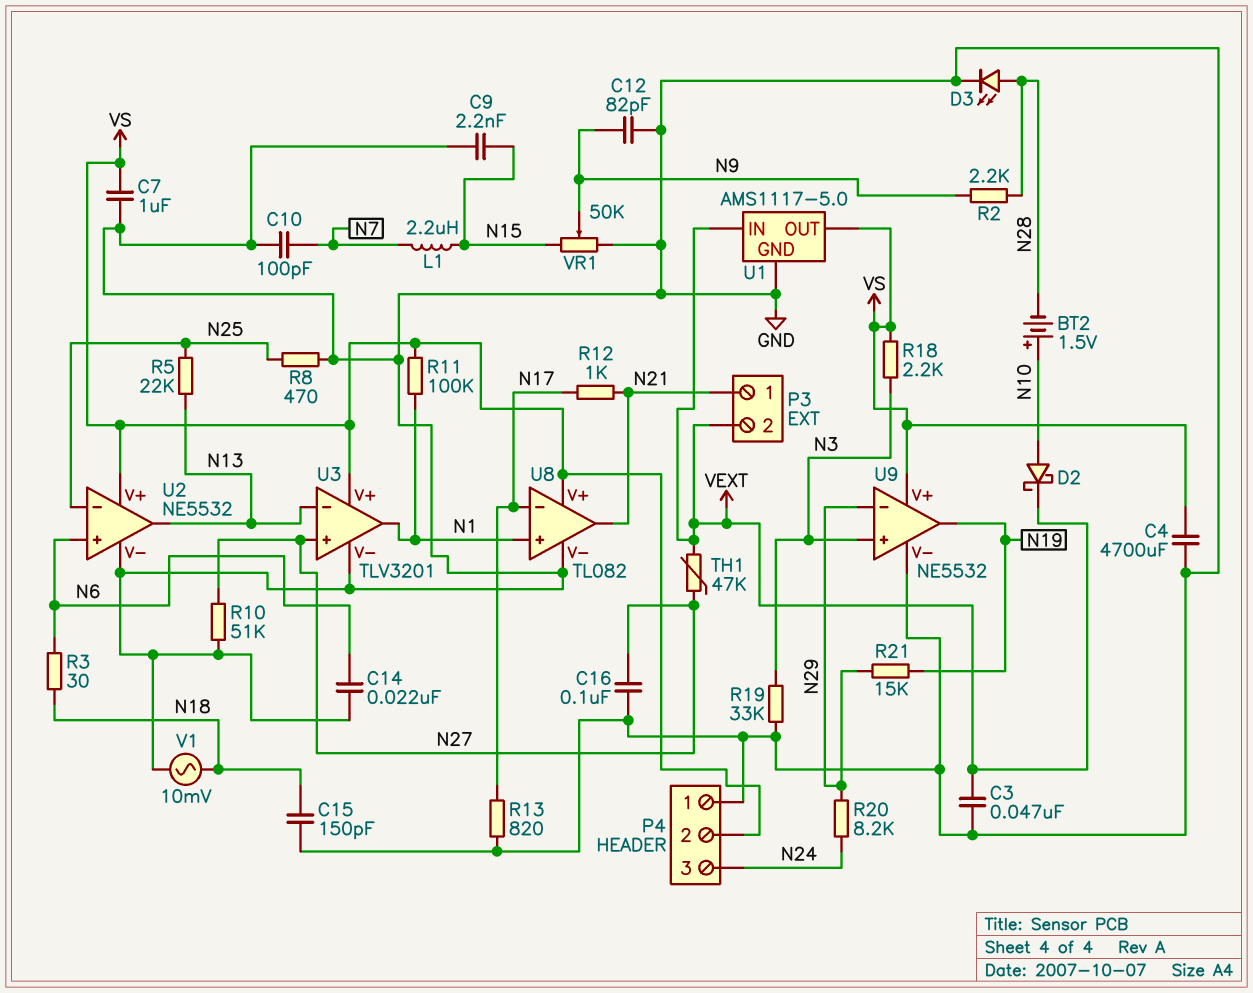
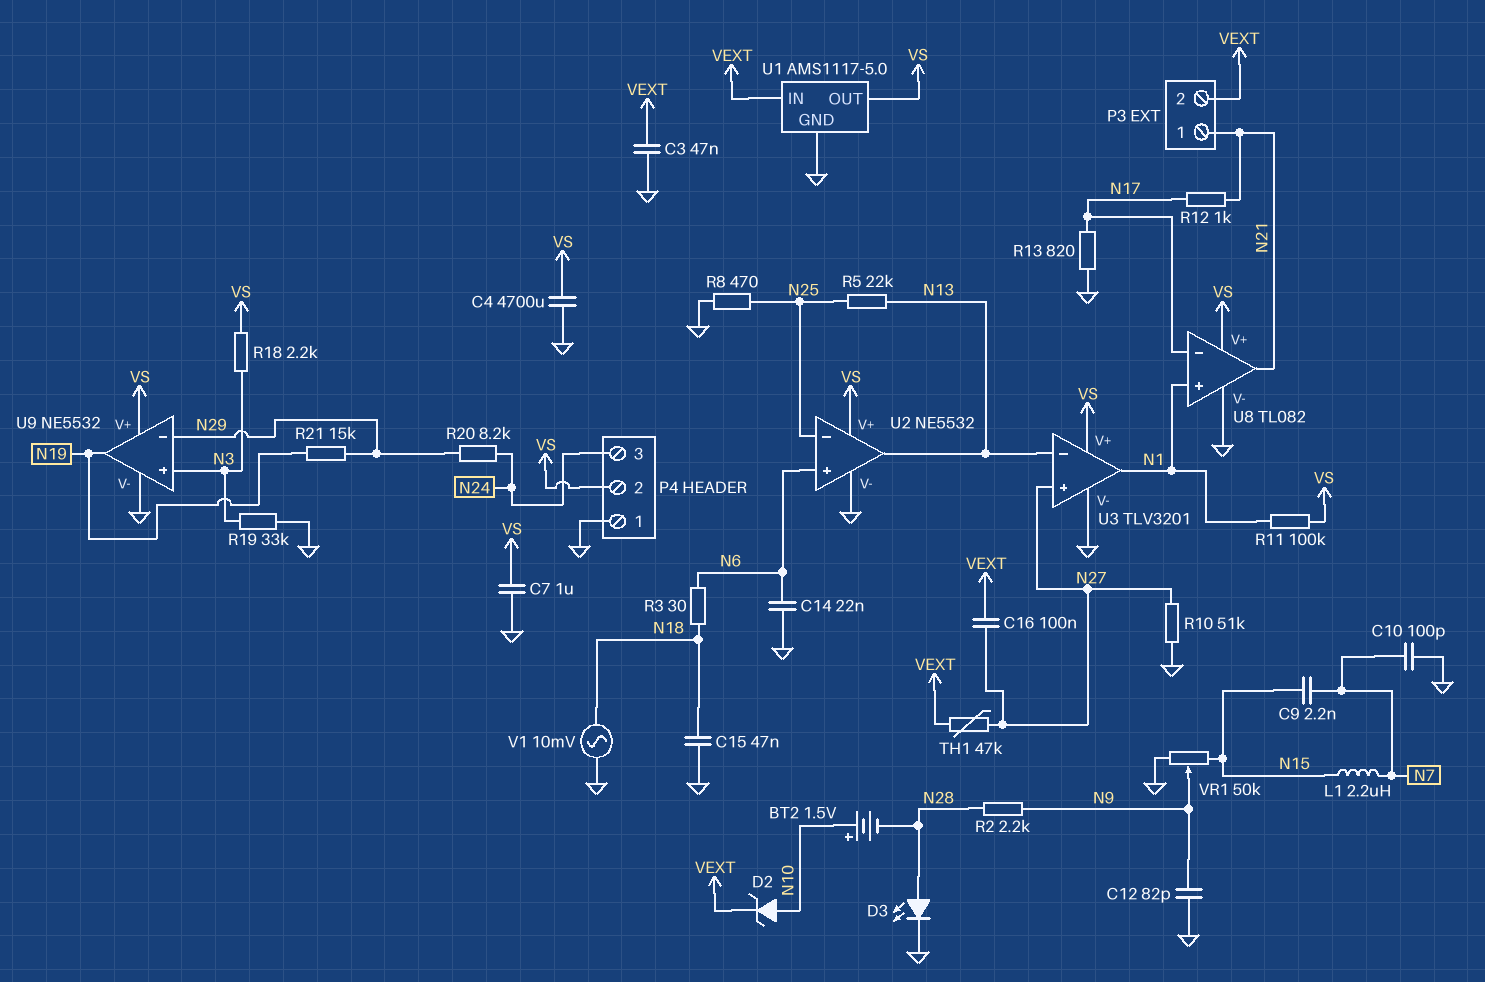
C9: 2.2nF (GND, N15) -> 2.2nF (N7, N15)
C15: 150pF (GND, N18) -> 47nF (GND, N18)
C16: 100nF (GND, N27) -> 100nF (N27, VEXT)
D2: schottky (A N10, K VEXT) -> zener (A N10, K VEXT)

